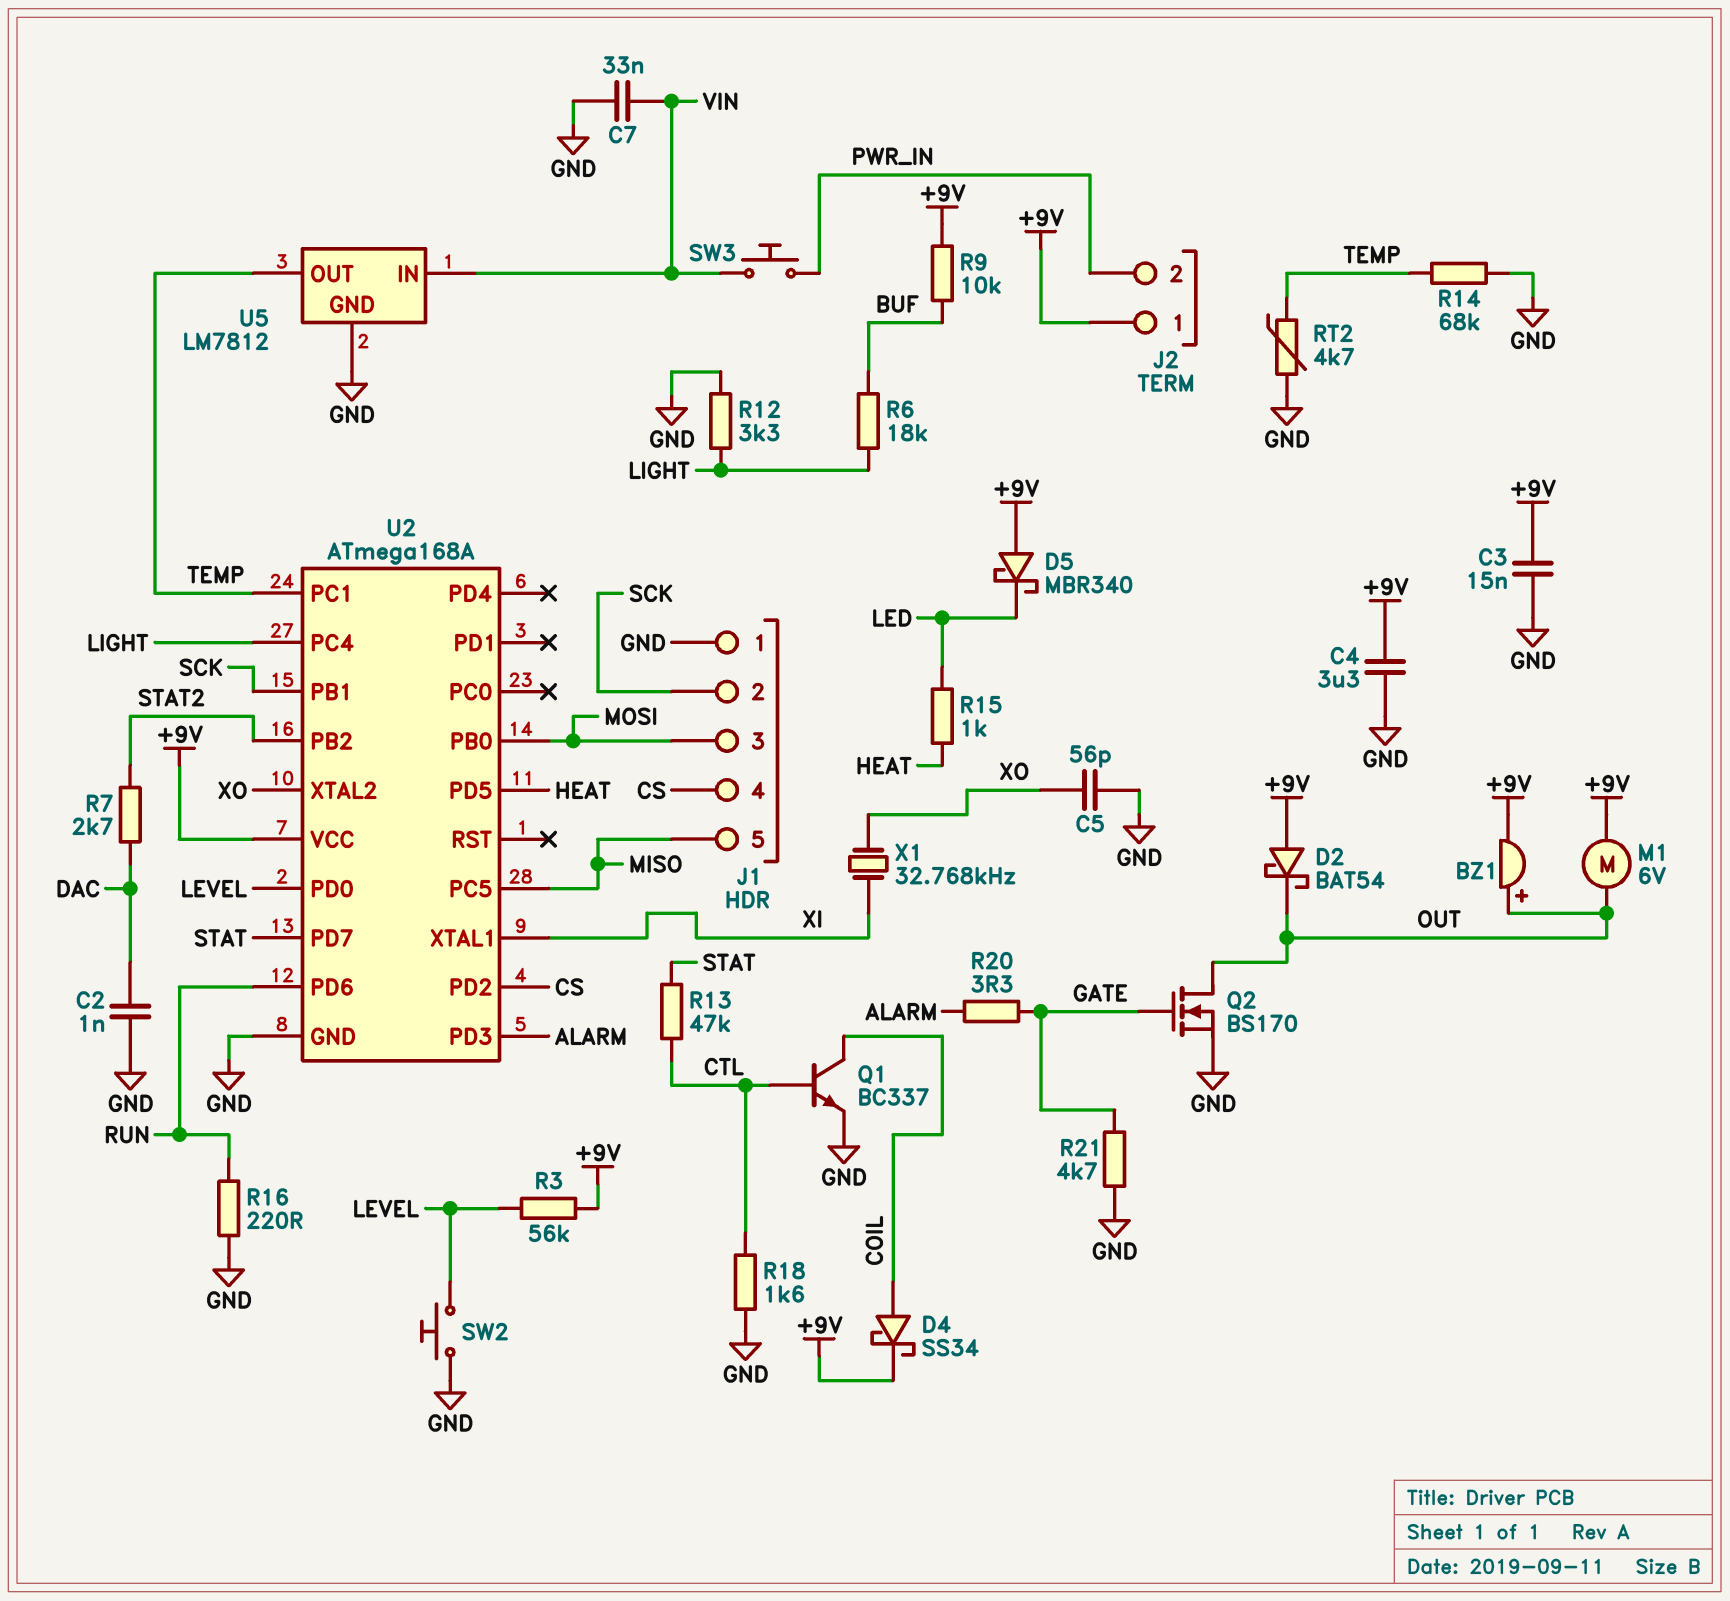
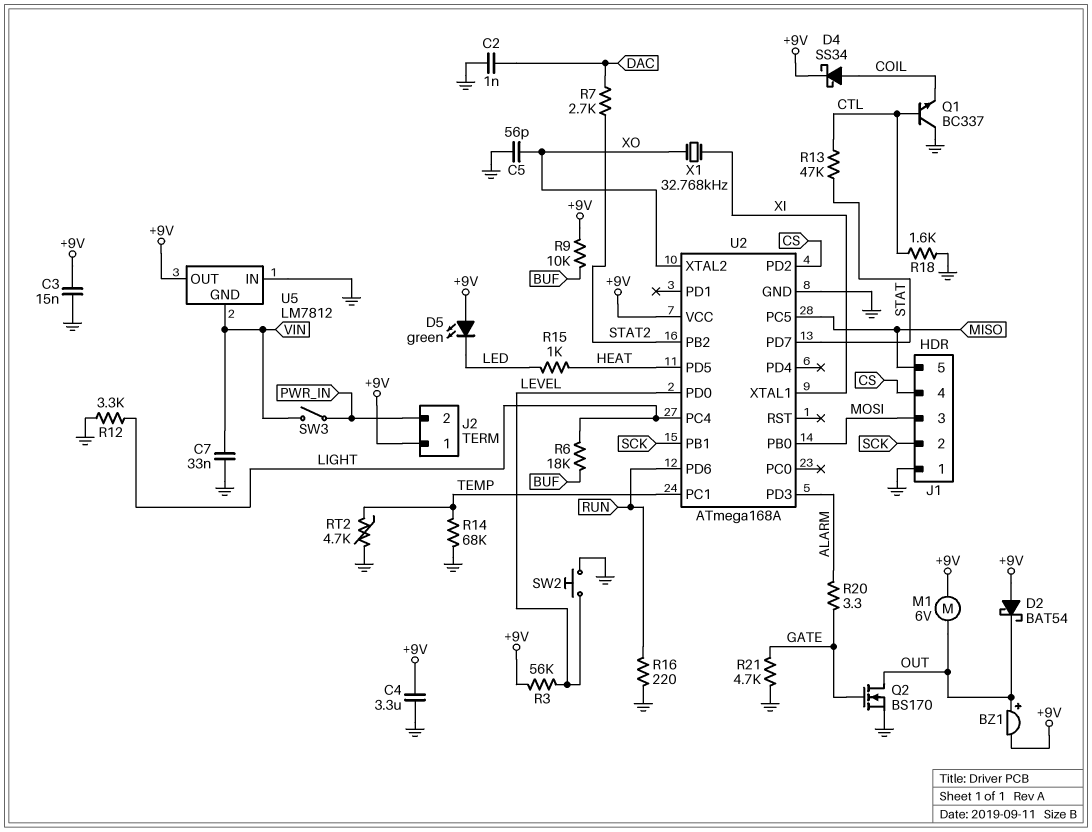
D5: schottky MBR340 (A +9V, K LED) -> LED green (A +9V, K LED)
Q1: NPN BC337 (B CTL, C COIL, E GND) -> NPN BC337 (B CTL, C GND, E COIL)
SW3: button (PWR_IN, VIN) -> switch (PWR_IN, VIN)
U5 pin GND: GND -> VIN
U5 pin IN: VIN -> GND
U5 pin OUT: TEMP -> +9V

